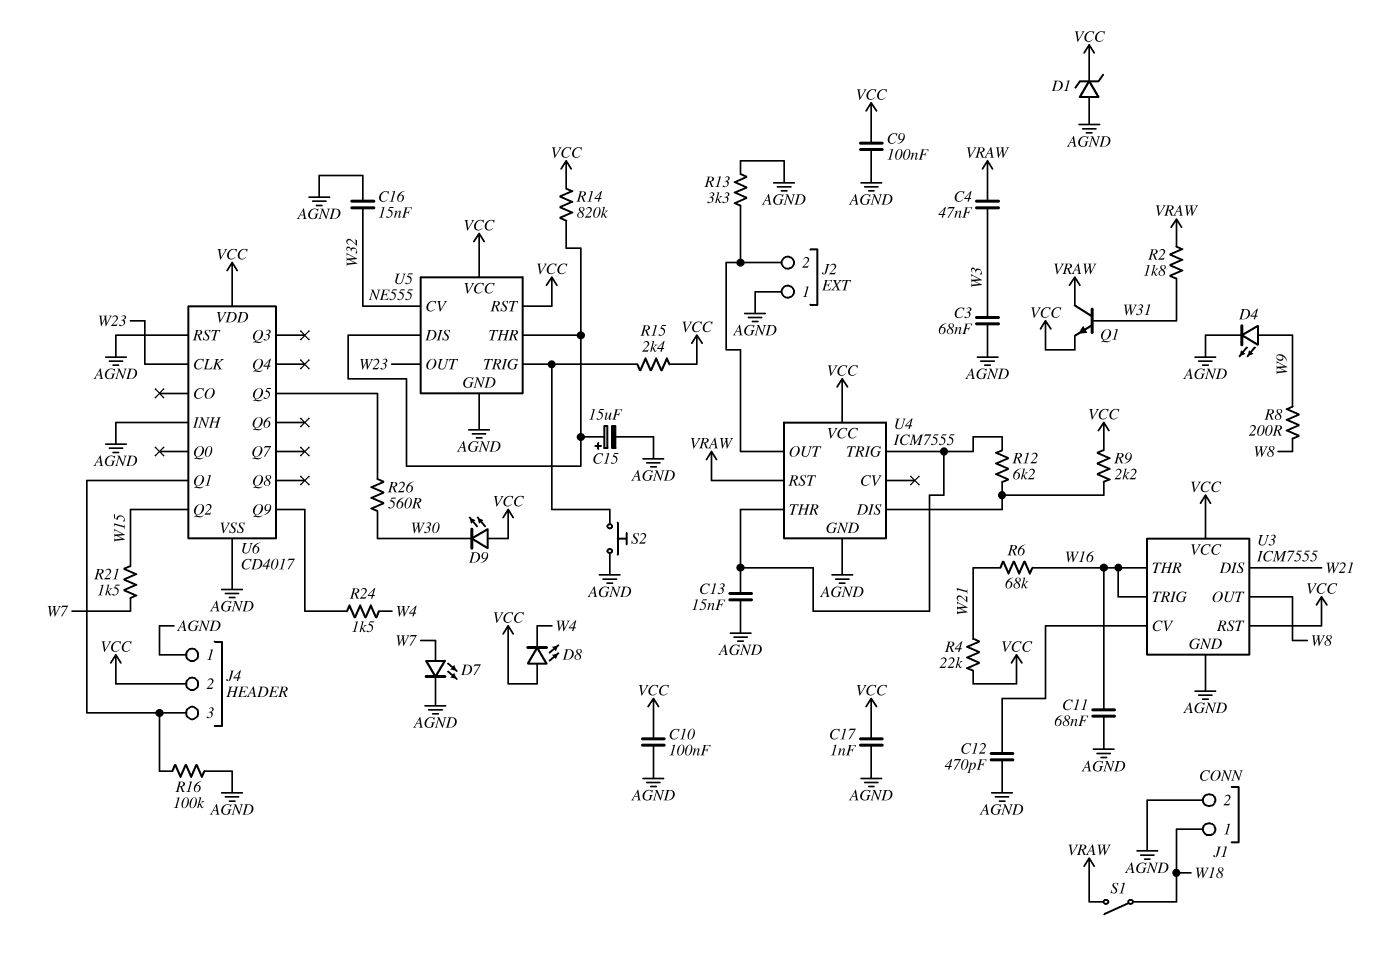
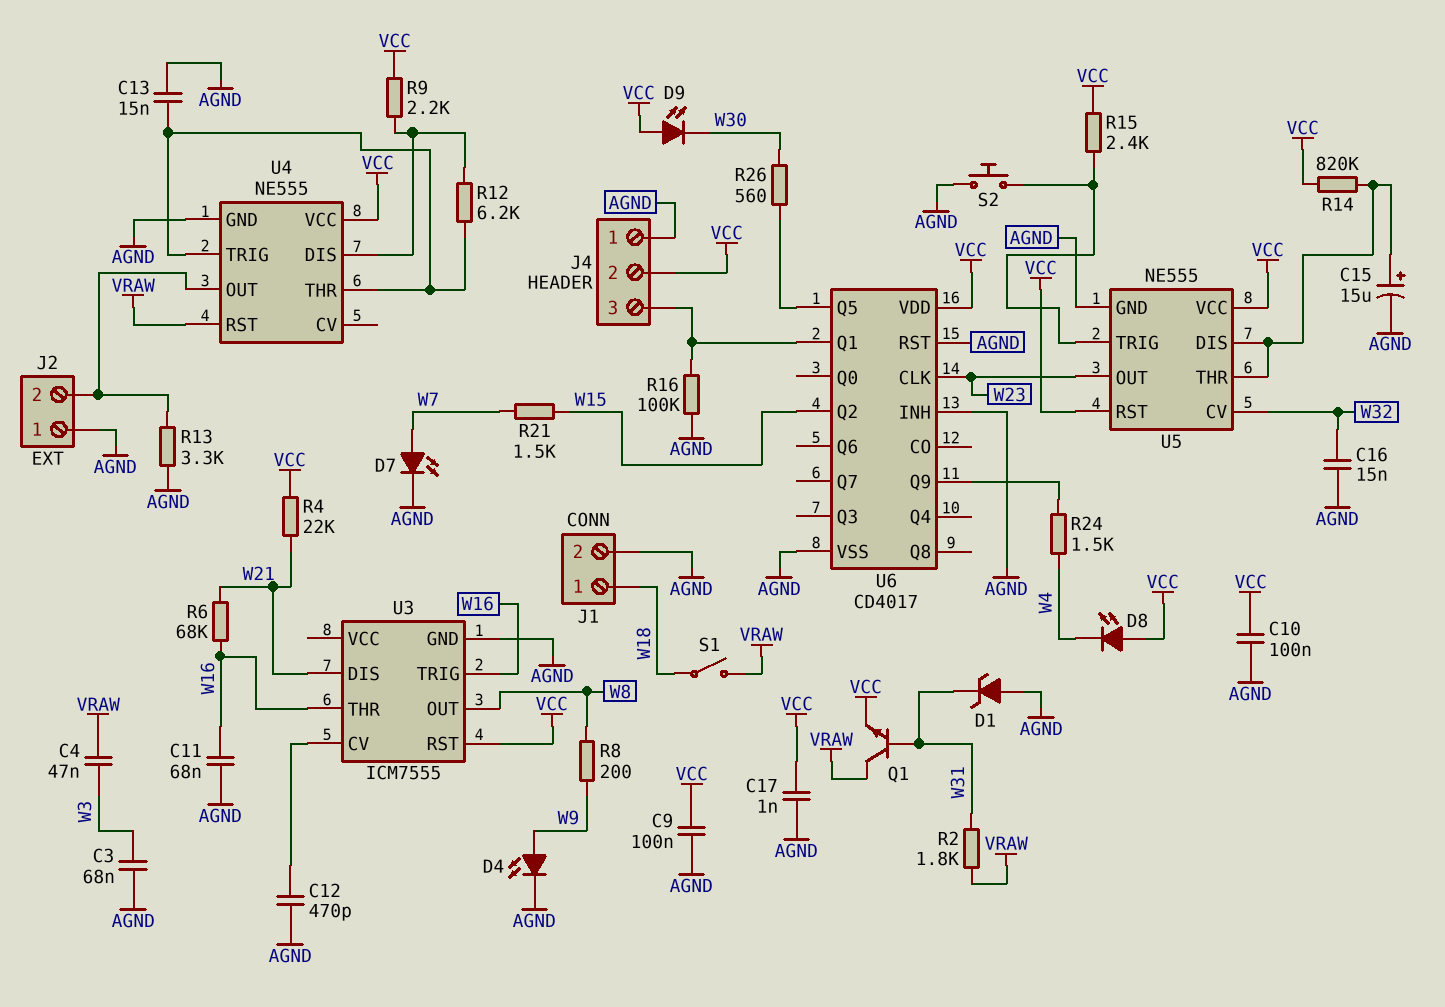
D1: zener (A AGND, K VCC) -> zener (A AGND, K W31)
U3 pin VCC: VCC -> none
U4: ICM7555 -> NE555

